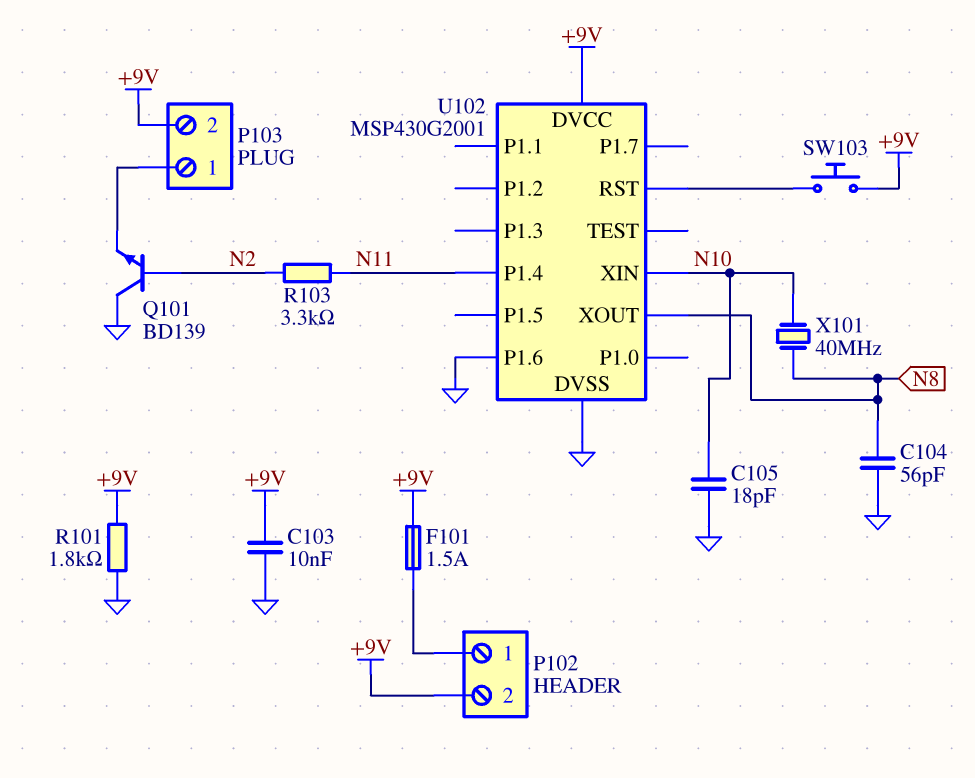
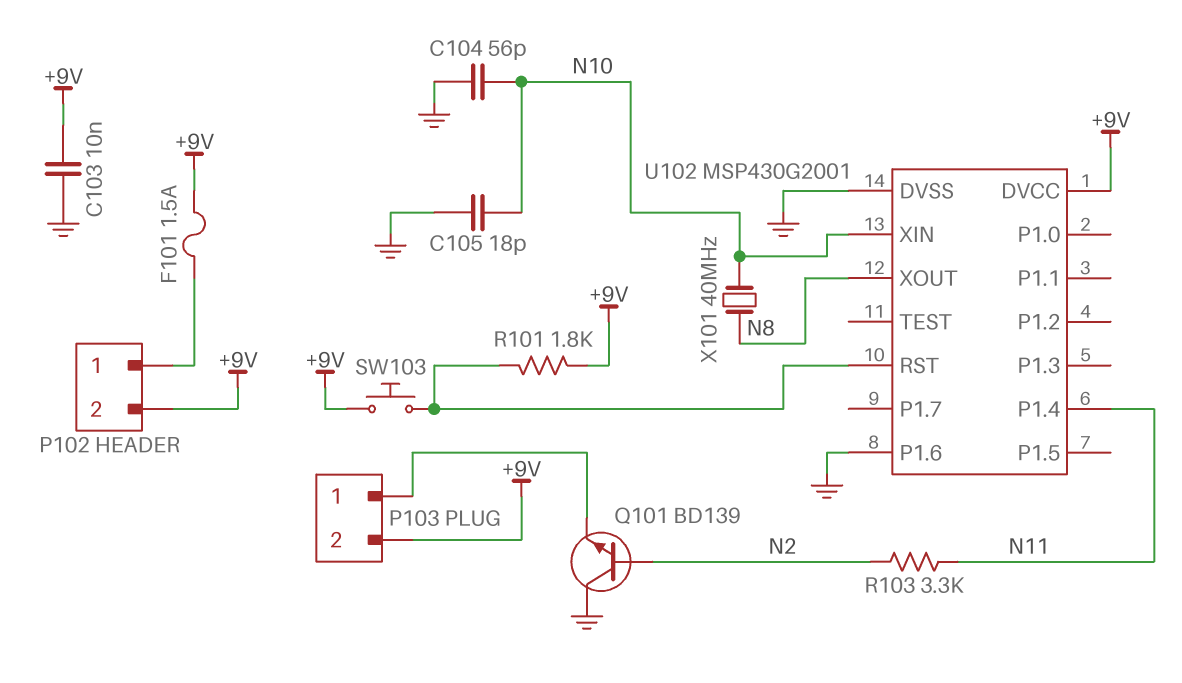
C104: 56pF (GND, N8) -> 56pF (GND, N10)
R101: 1.8k (+9V, GND) -> 1.8k (+9V, U102/RST)

